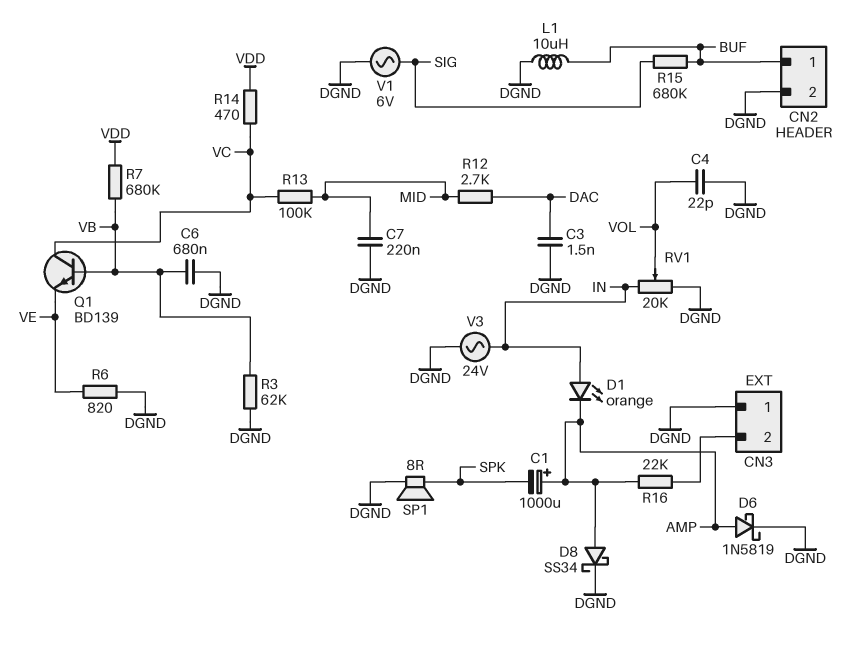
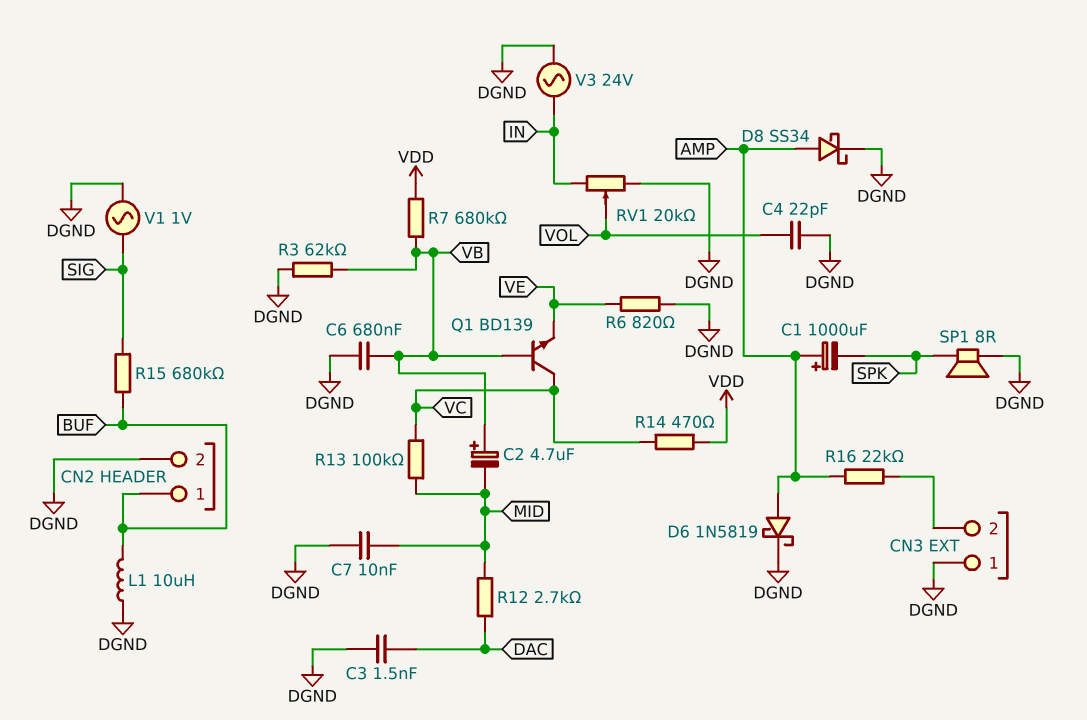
C2: none -> 4.7uF (plus VB, minus MID)
C7: 220nF (DGND, MID) -> 10nF (DGND, MID)
D1: LED orange (A IN, K AMP) -> none
V1: AC 6V (DGND, SIG) -> AC 1V (DGND, SIG)

